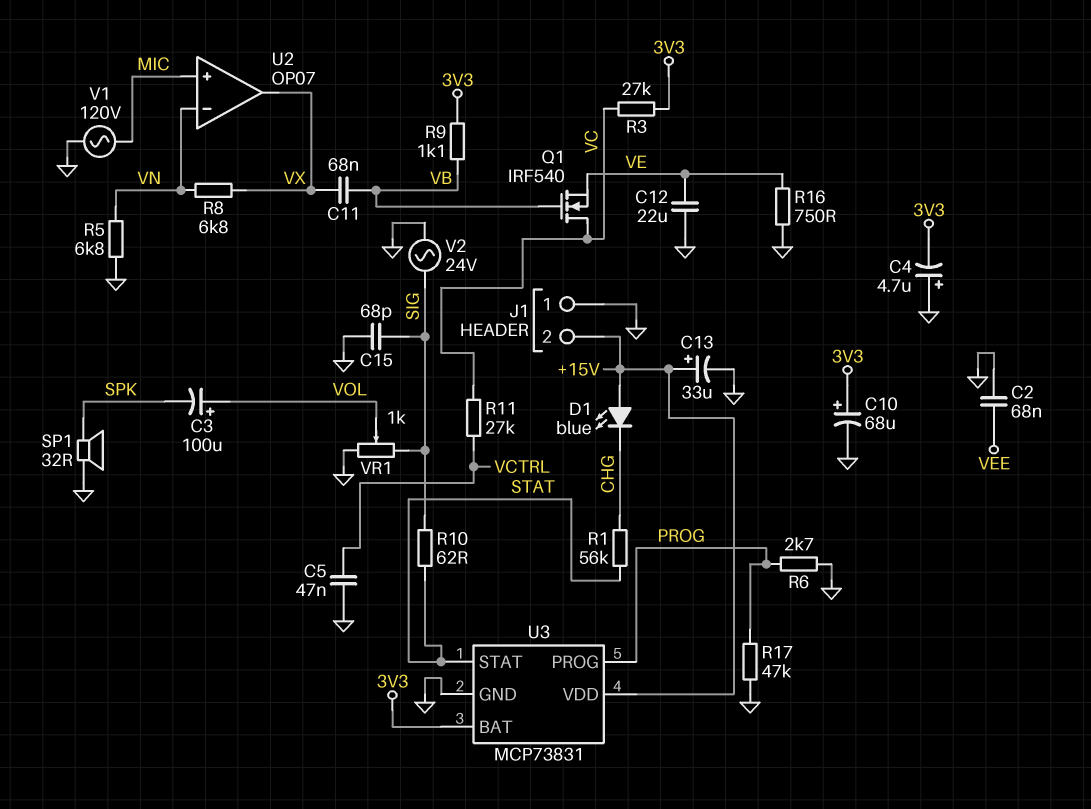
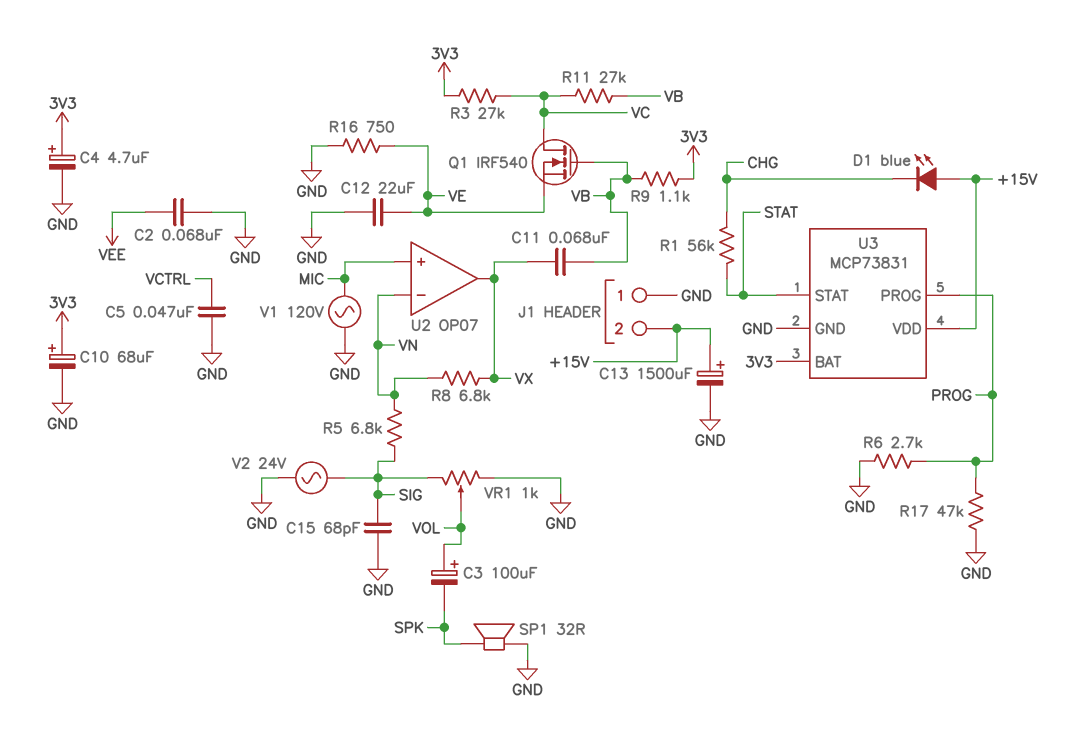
C4: 4.7uF (plus GND, minus 3V3) -> 4.7uF (plus 3V3, minus GND)
C13: 33uF (plus +15V, minus GND) -> 1500uF (plus +15V, minus GND)
R5: 6.8k (GND, VN) -> 6.8k (SIG, VN)
R10: 62 (SIG, STAT) -> none
R11: 27k (VC, VCTRL) -> 27k (VB, VC)

